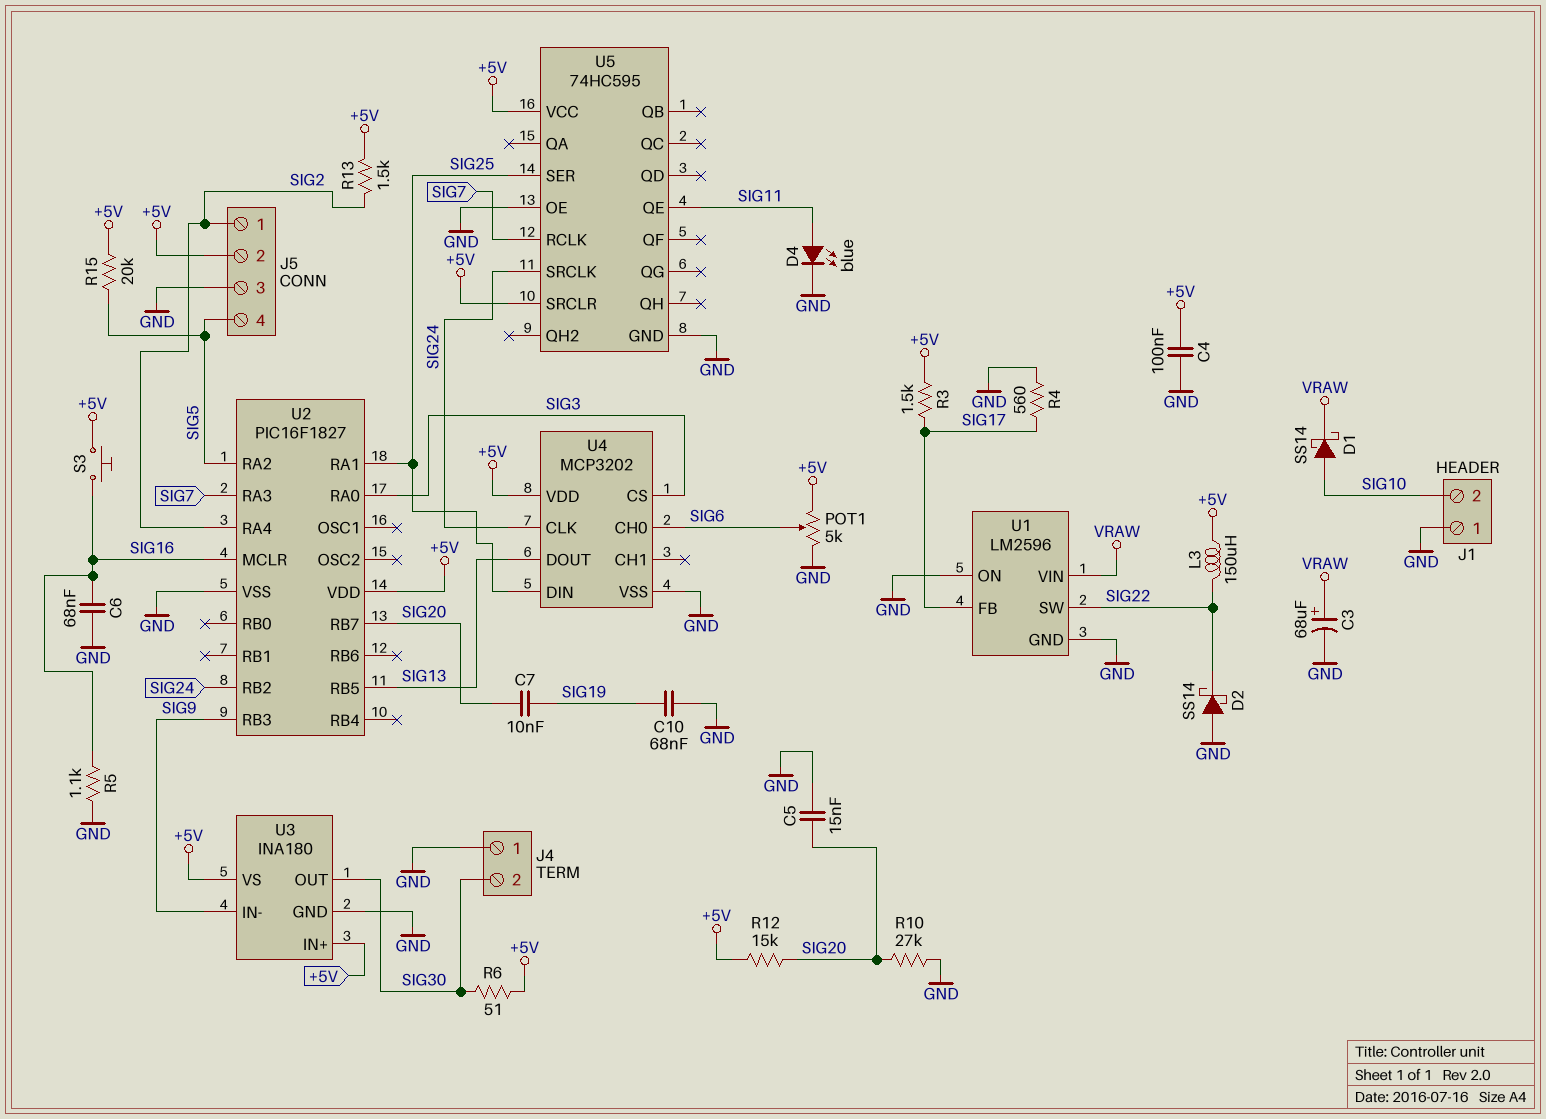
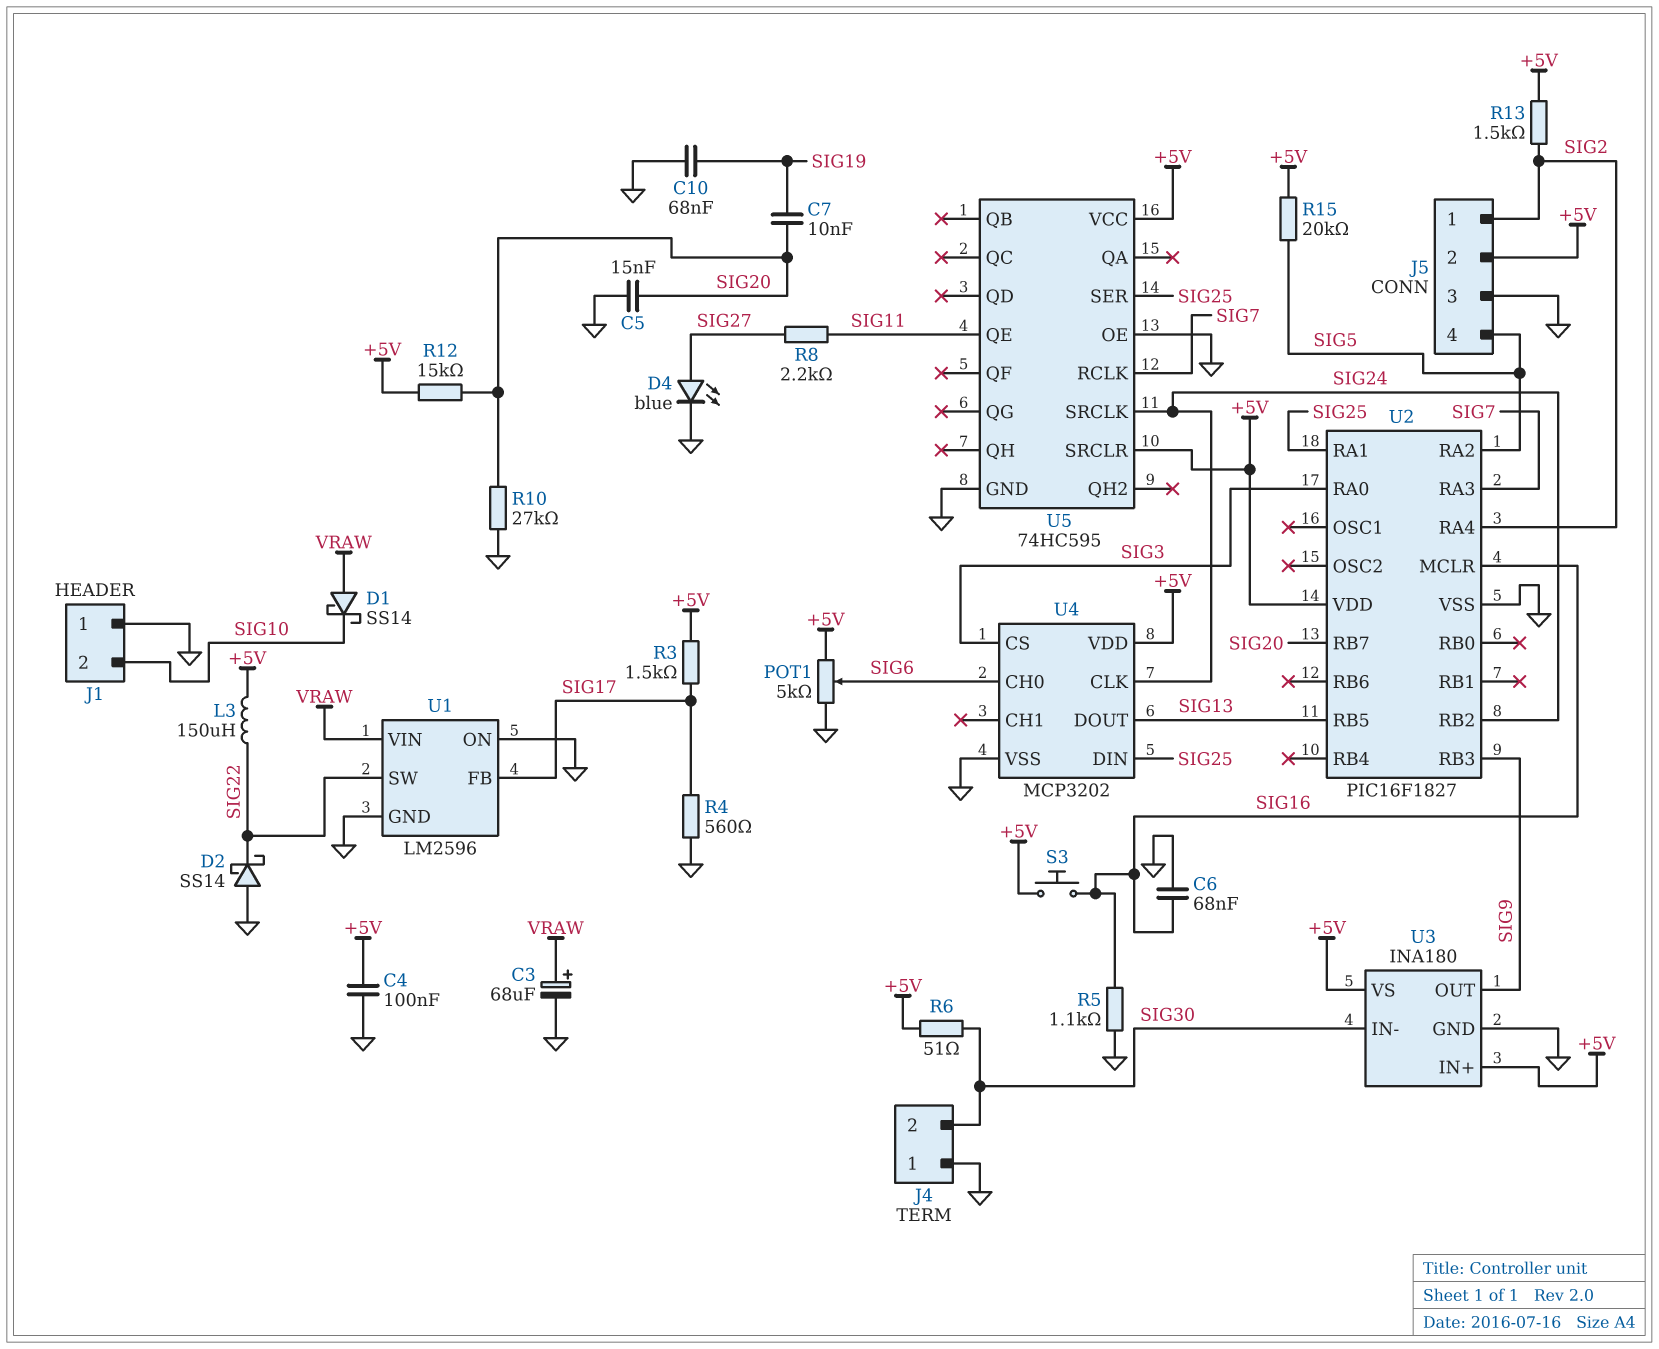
D1: schottky SS14 (A SIG10, K VRAW) -> schottky SS14 (A VRAW, K SIG10)
D4: LED blue (A SIG11, K GND) -> LED blue (A SIG27, K GND)
R8: none -> 2.2k (SIG11, SIG27)
U3 pin IN-: SIG9 -> SIG30
U3 pin OUT: SIG30 -> SIG9

